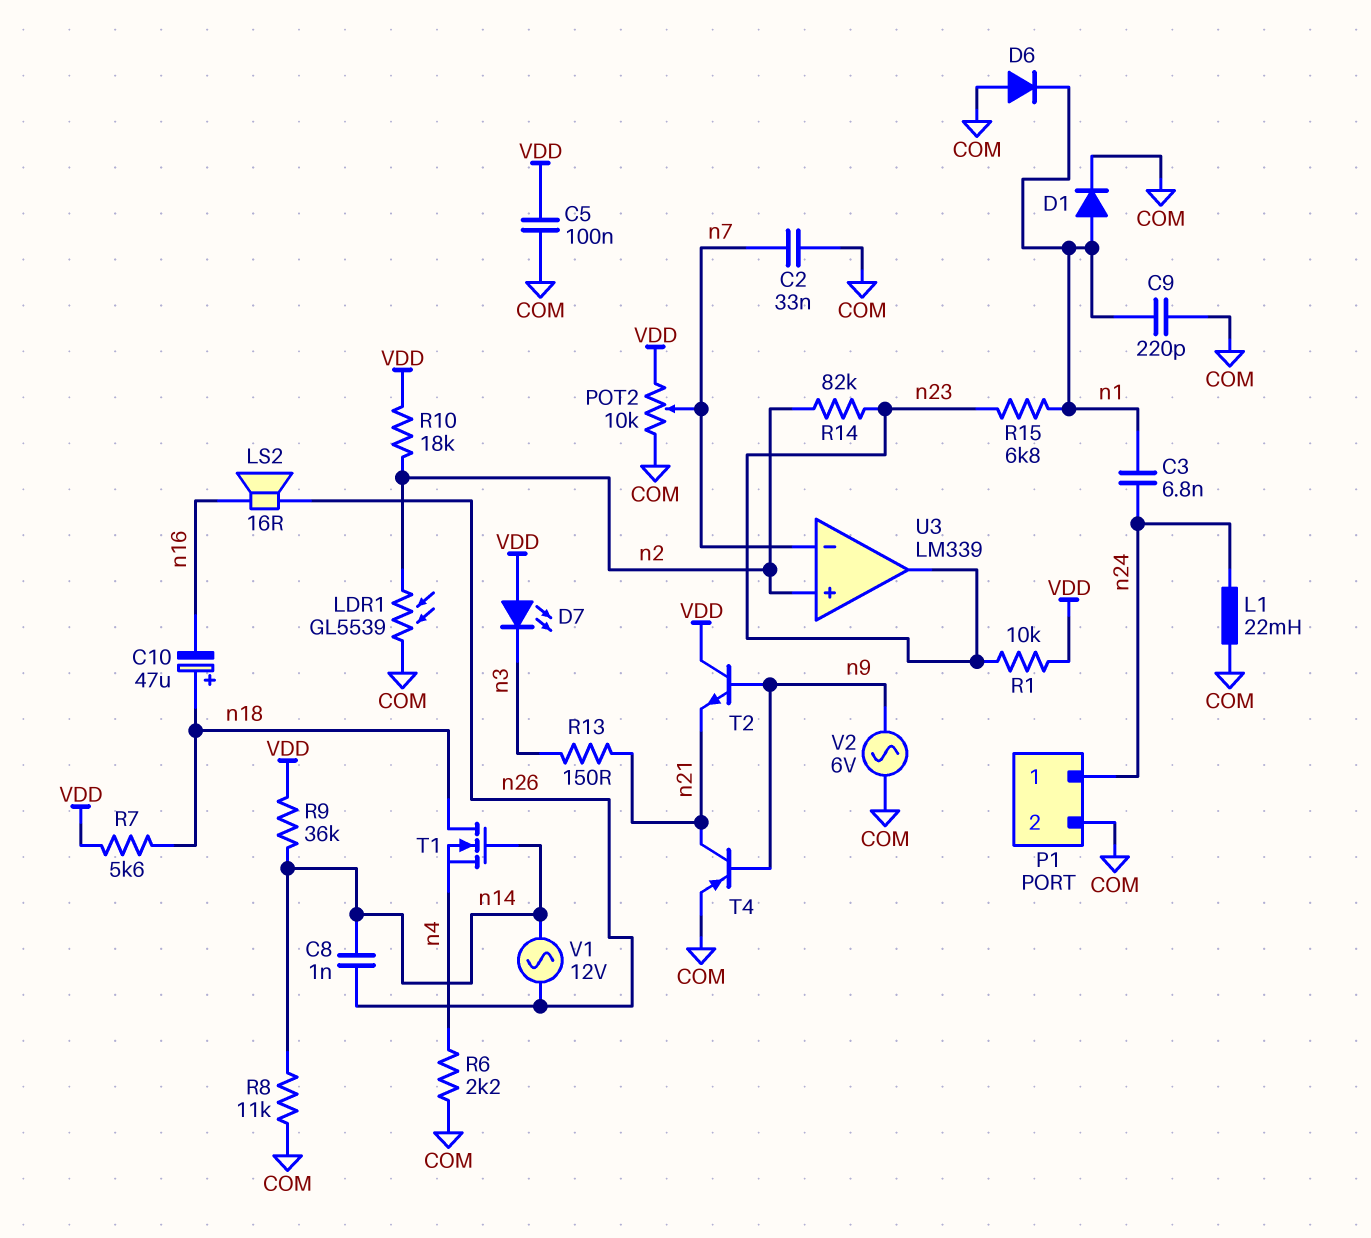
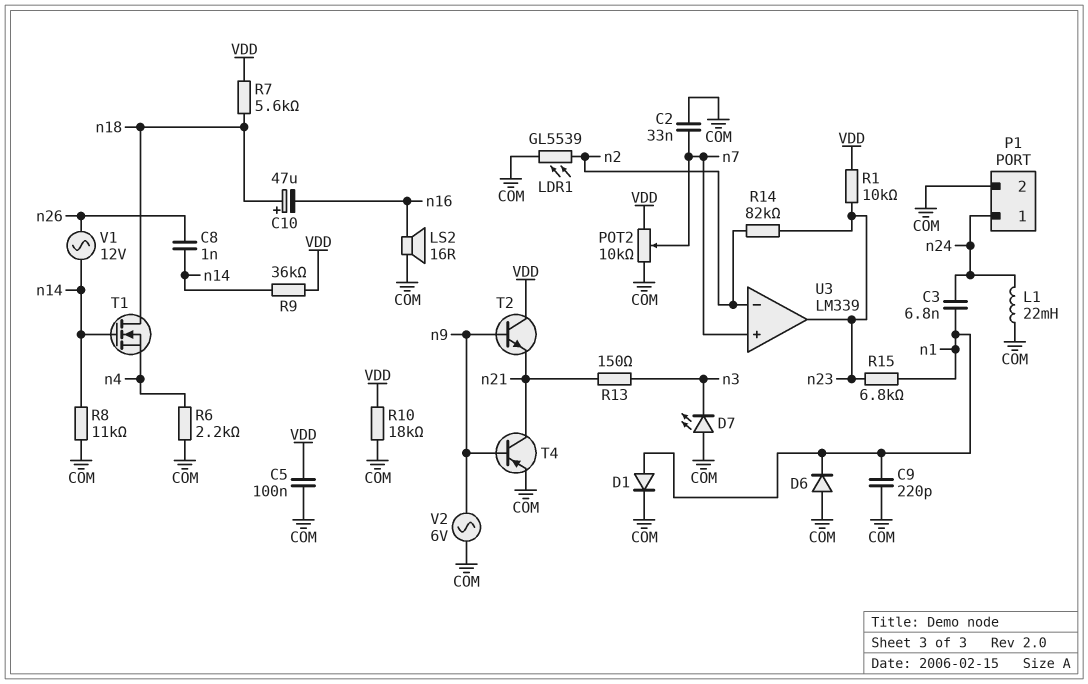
D7: LED (A VDD, K n3) -> LED (A COM, K n3)
LS2: speaker 16R (n16, n26) -> speaker 16R (COM, n16)
R10: 18k (VDD, n2) -> 18k (COM, VDD)
U3 pin in+: n2 -> n7
U3 pin in-: n7 -> n2

